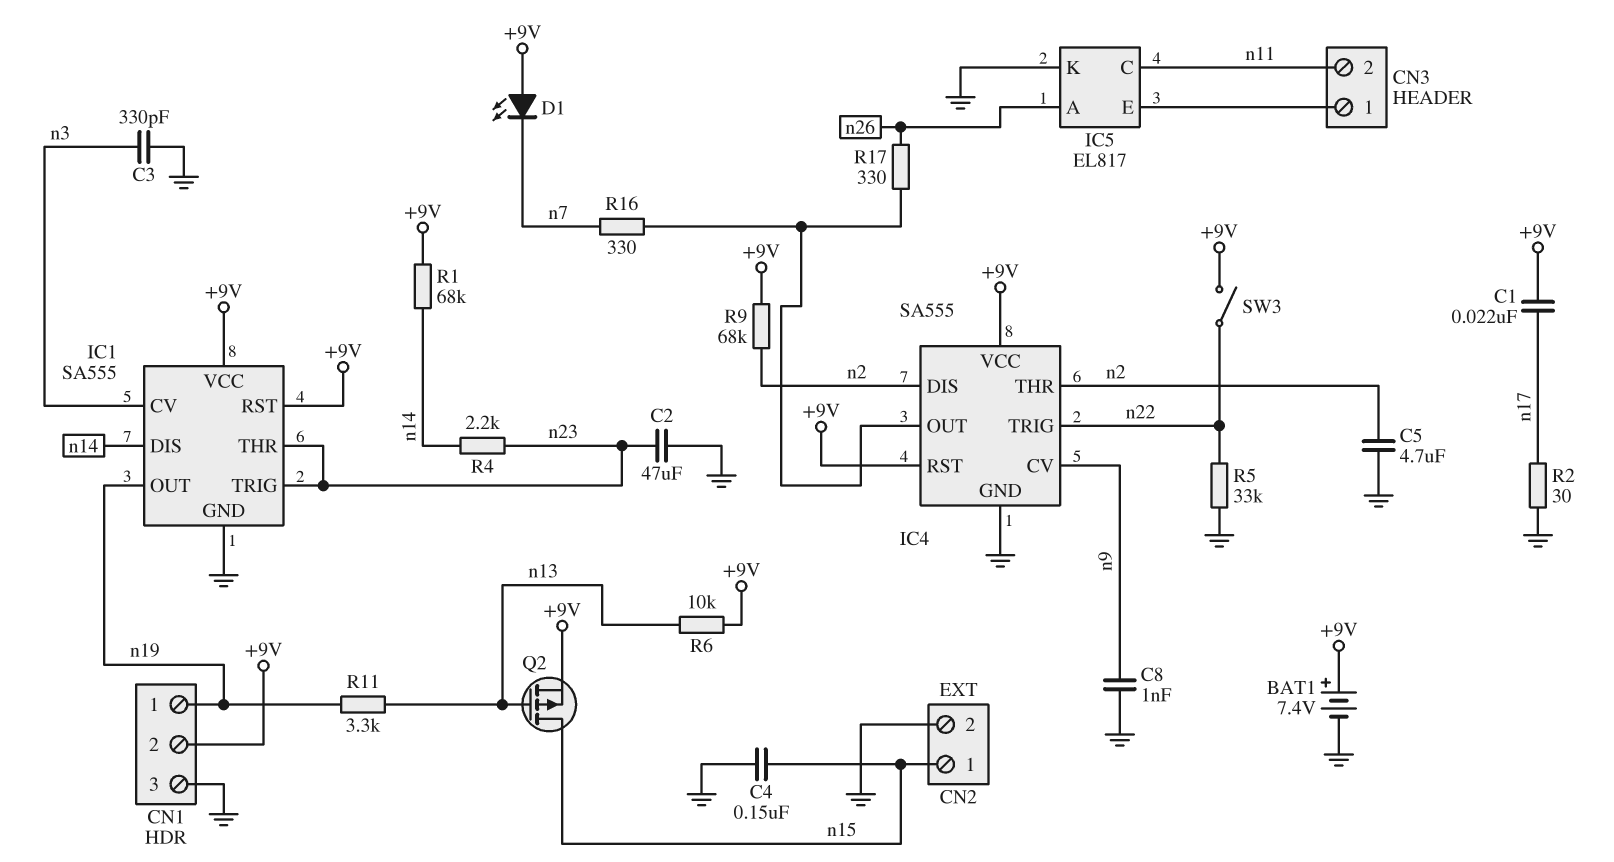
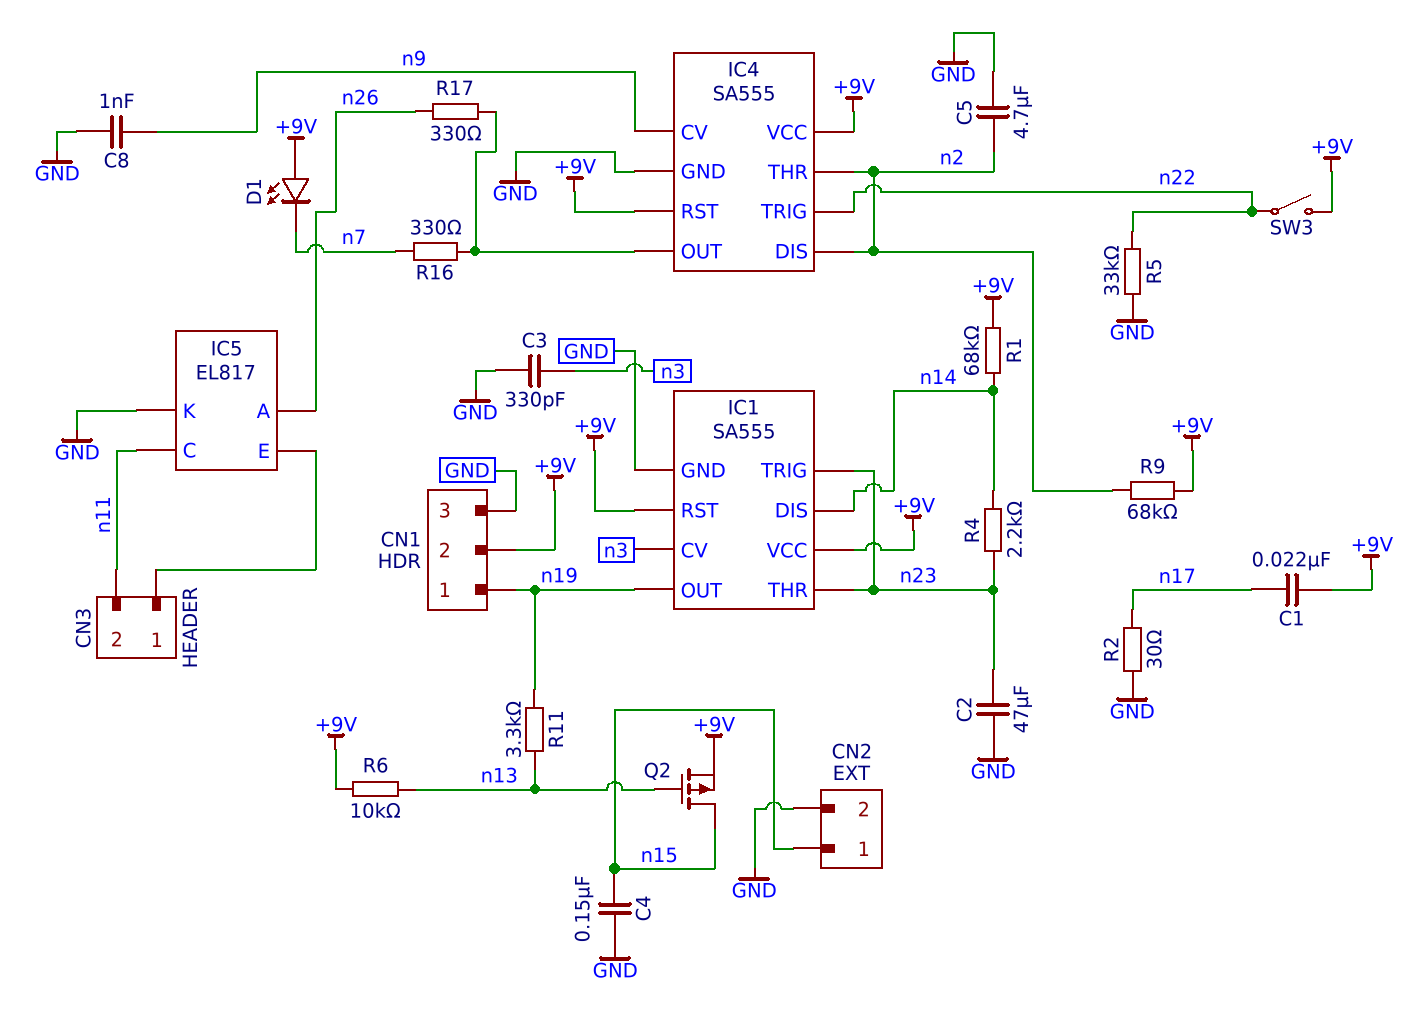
BAT1: 7.4V (plus +9V, minus GND) -> none

